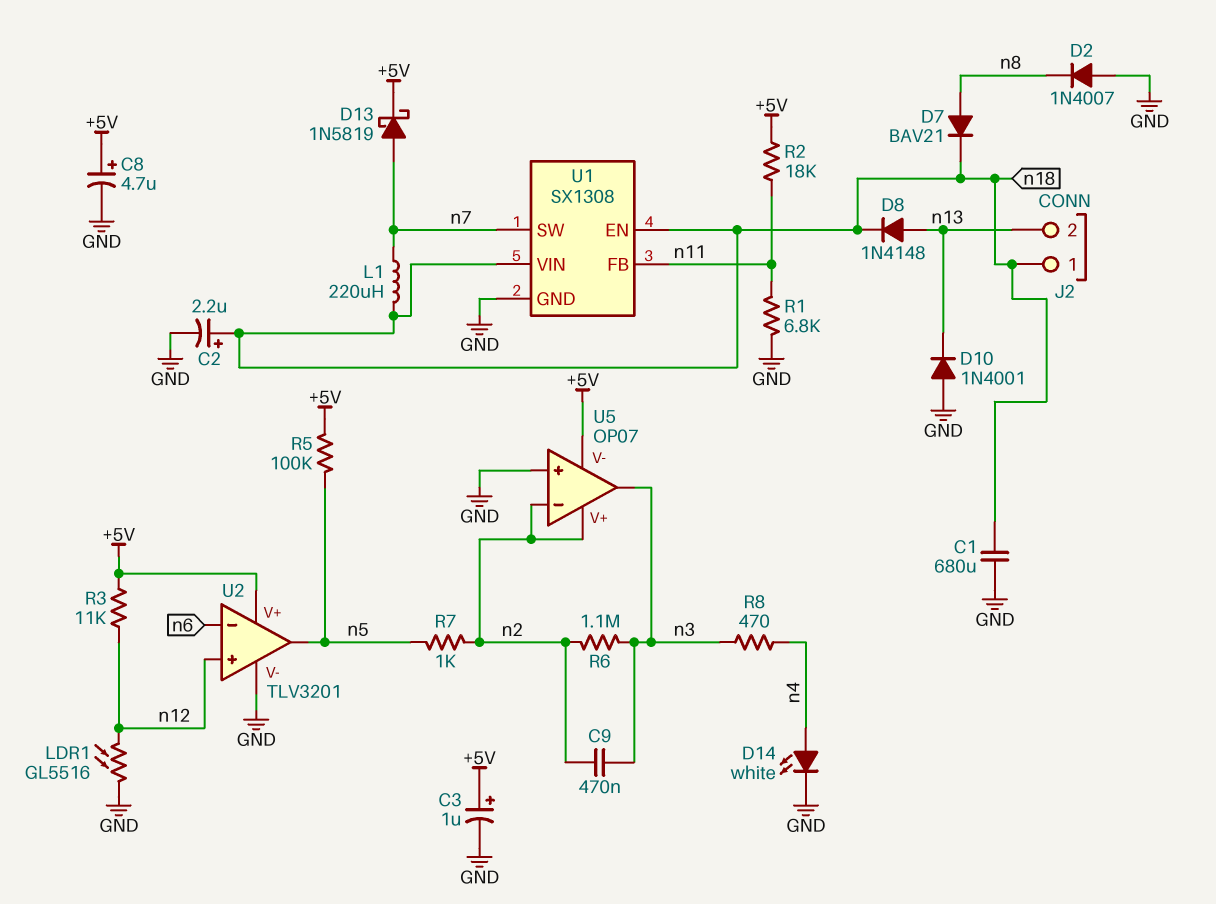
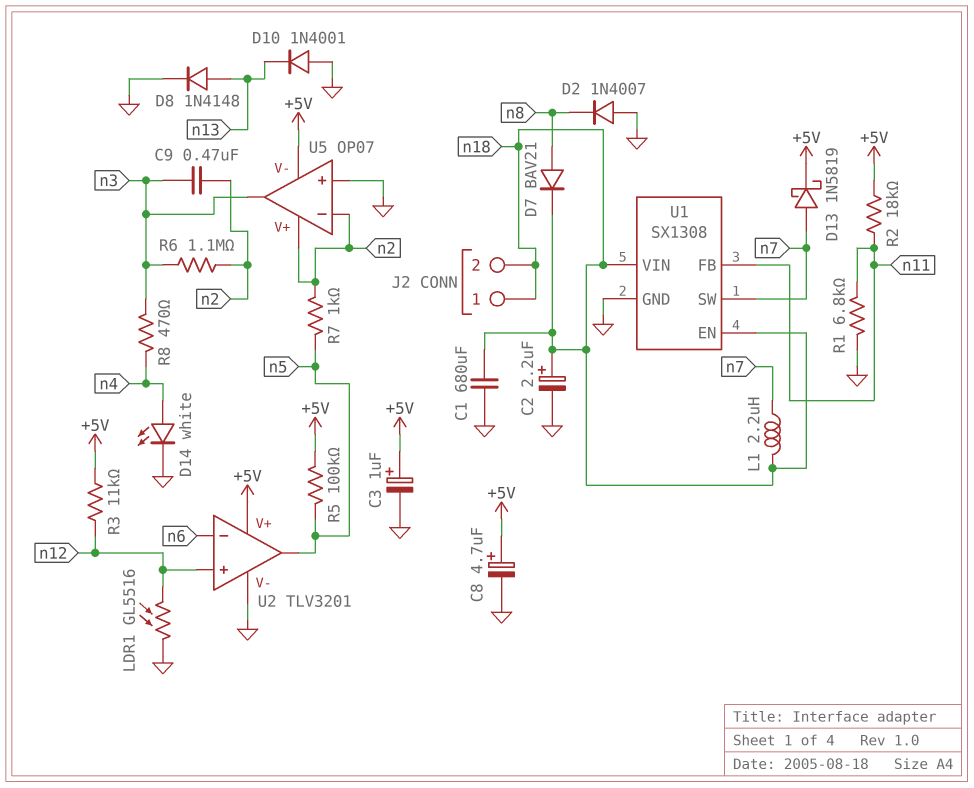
D8: diode 1N4148 (A n13, K n18) -> diode 1N4148 (A n13, K GND)
J2 pin 2: n13 -> n18
L1: 220uH (n7, n18) -> 2.2uH (n7, n18)

